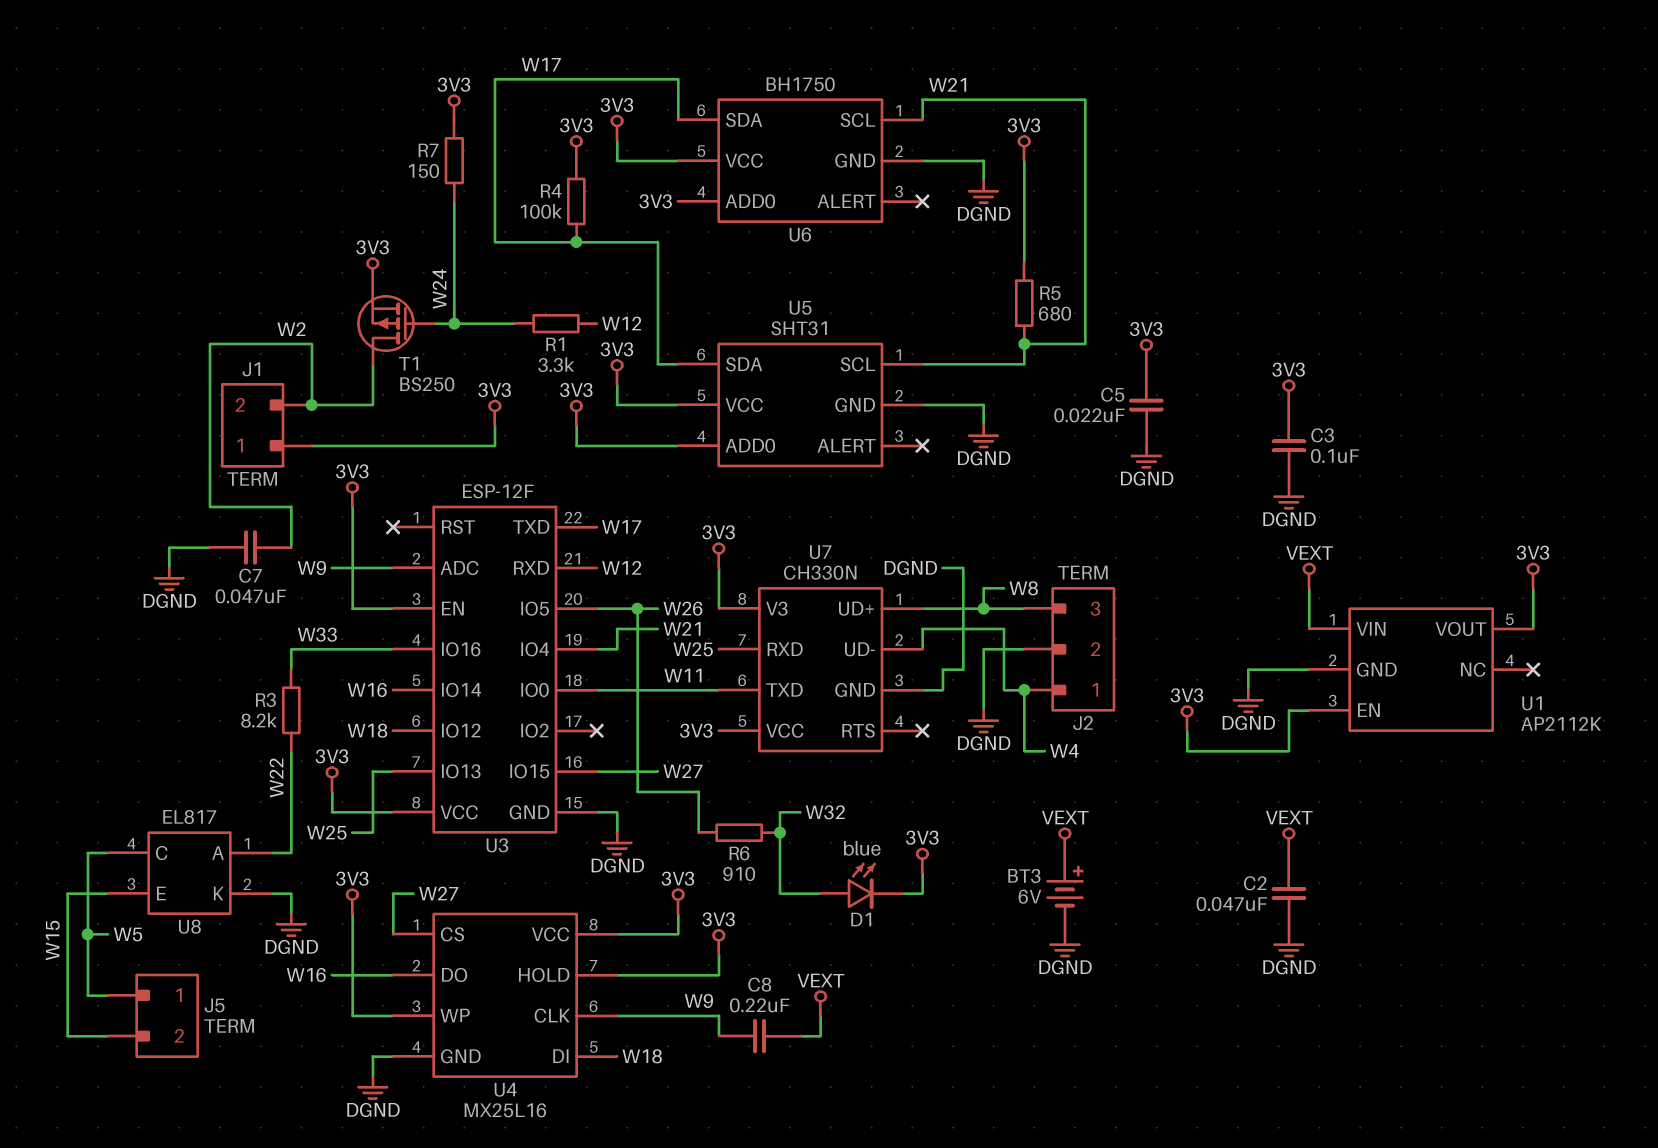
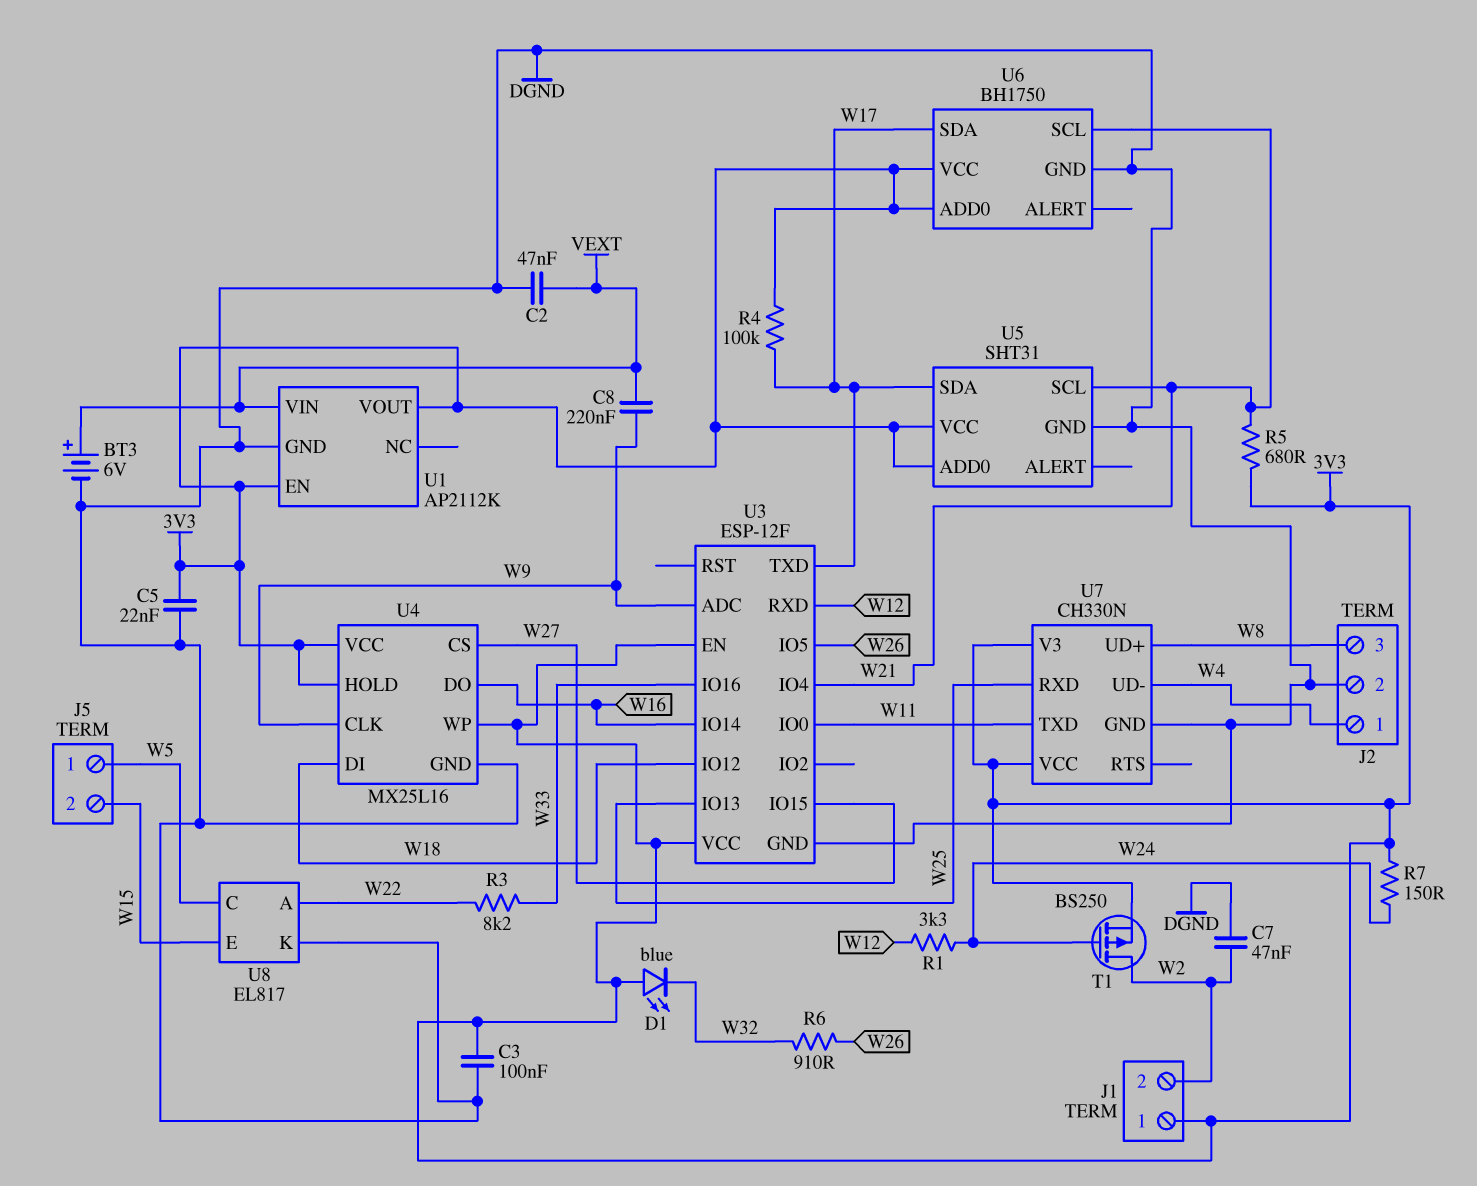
D1: LED blue (A W32, K 3V3) -> LED blue (A 3V3, K W32)

